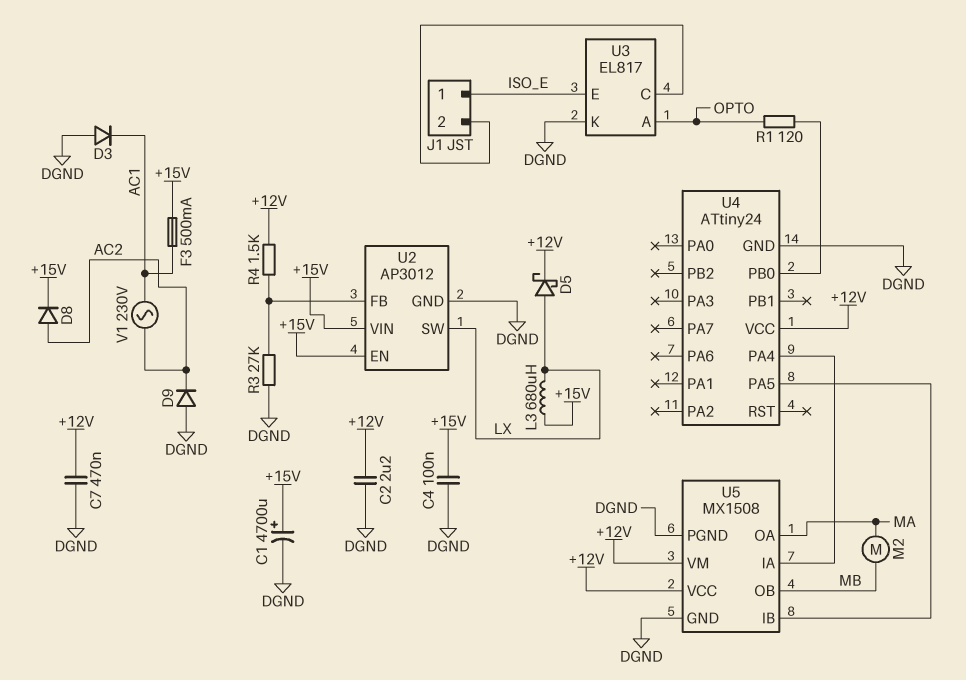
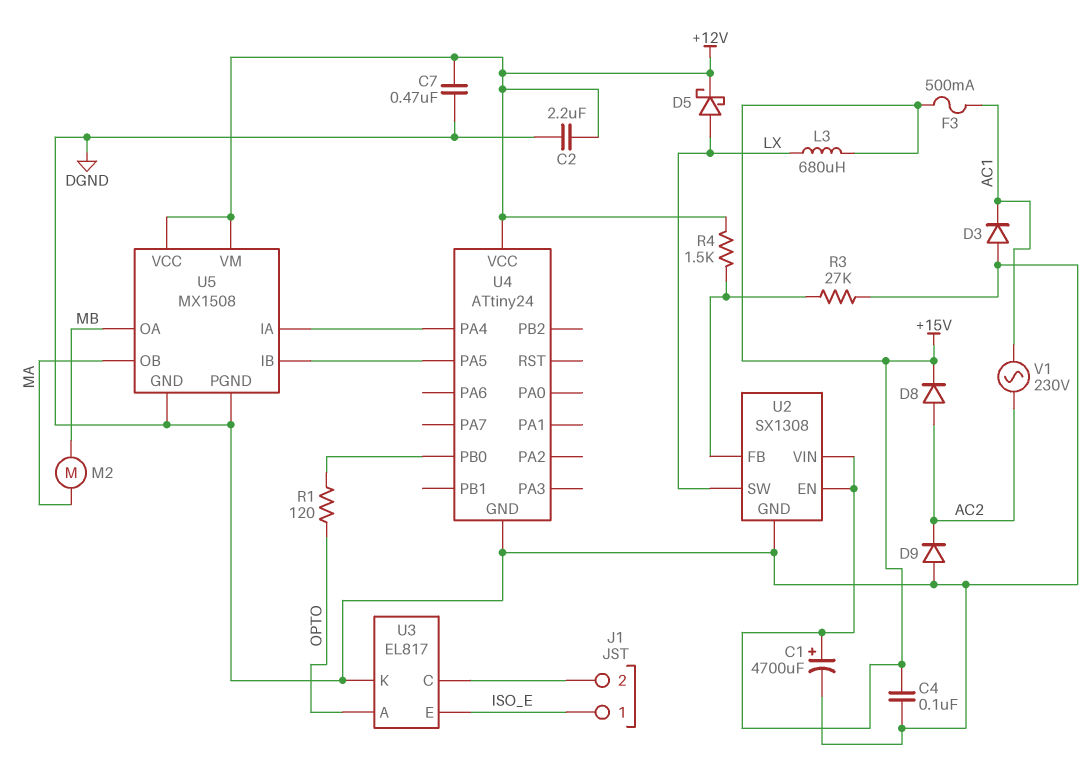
U2: AP3012 -> SX1308
U5 pin OA: MA -> MB
U5 pin OB: MB -> MA

